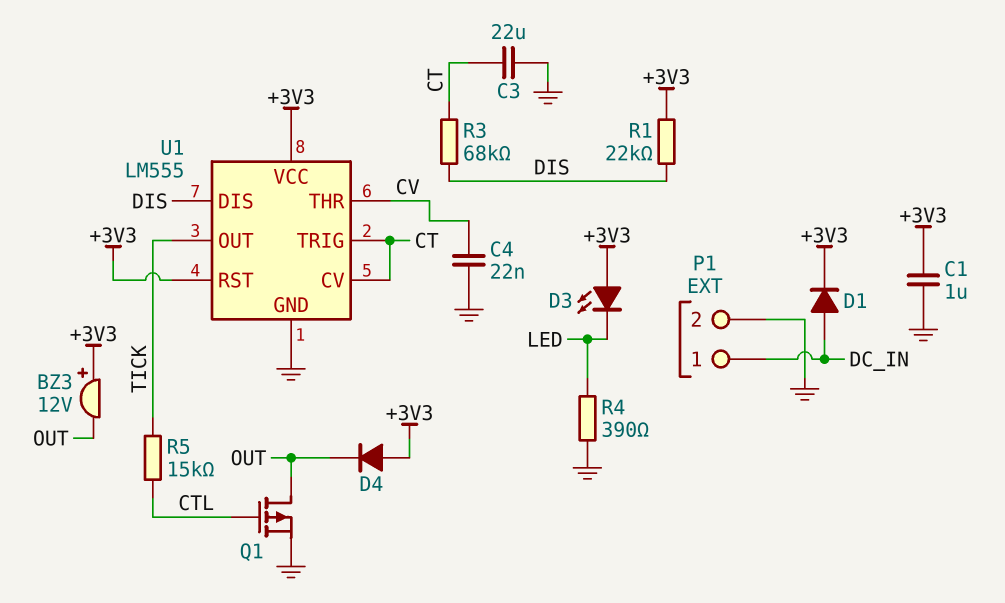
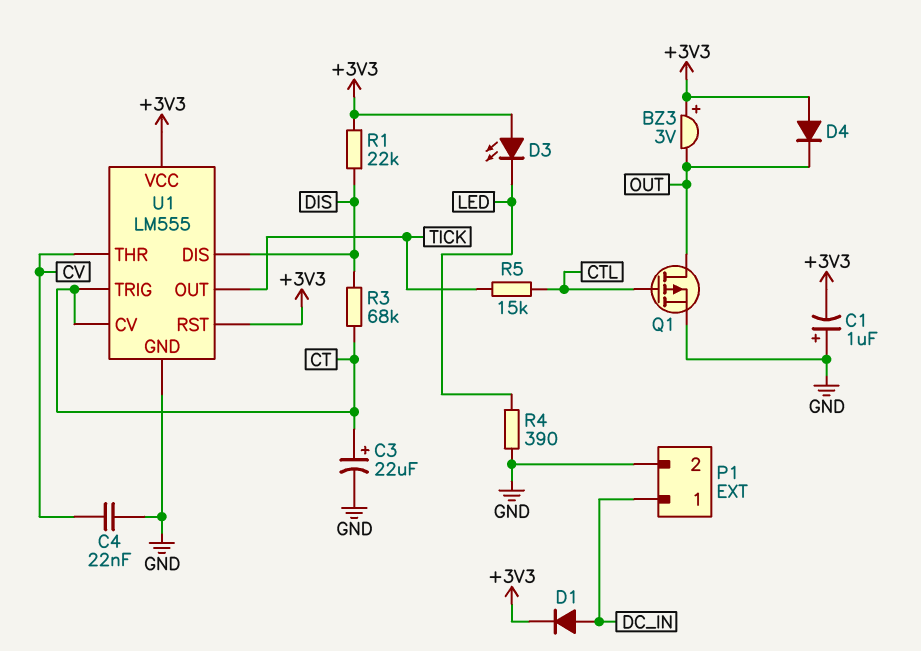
BZ3: buzzer 12V (plus +3V3, minus OUT) -> buzzer 3V (plus +3V3, minus OUT)
C1: 1uF (+3V3, GND) -> 1uF (plus GND, minus +3V3)
C3: 22uF (CT, GND) -> 22uF (plus CT, minus GND)

